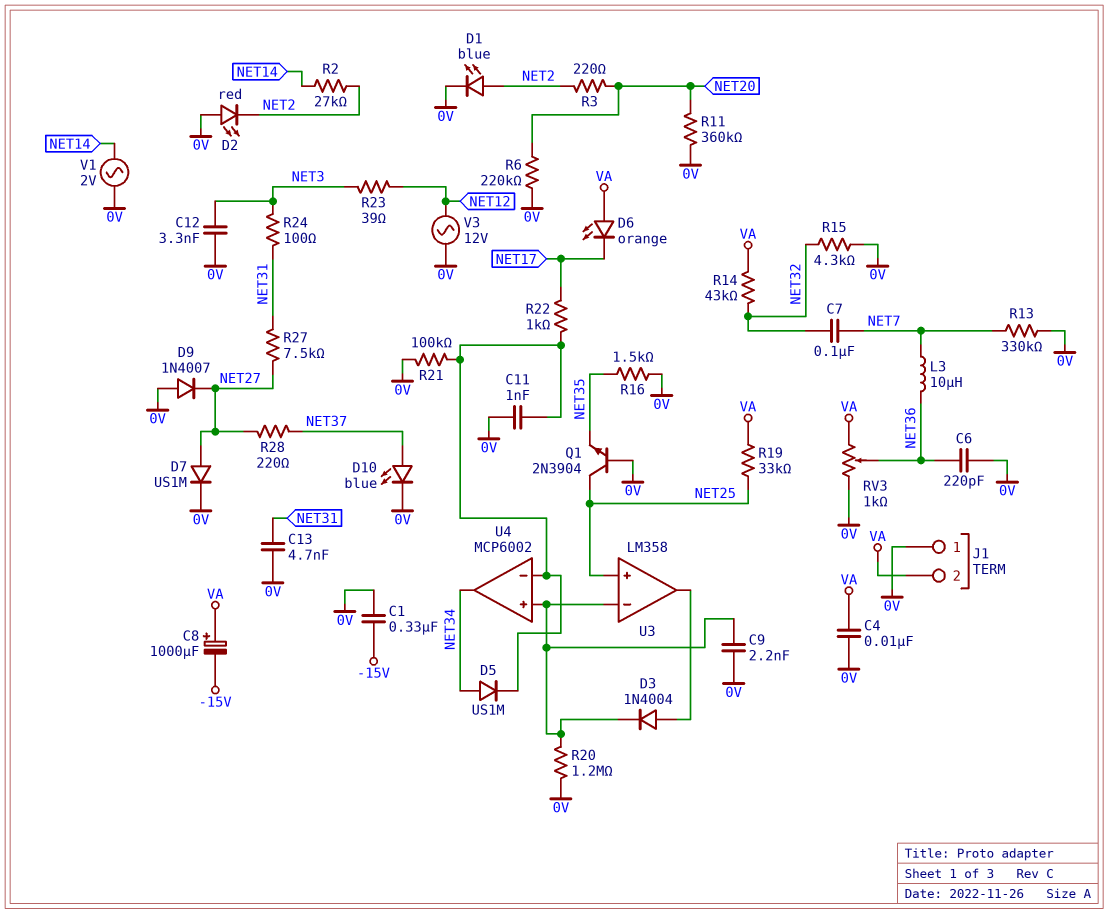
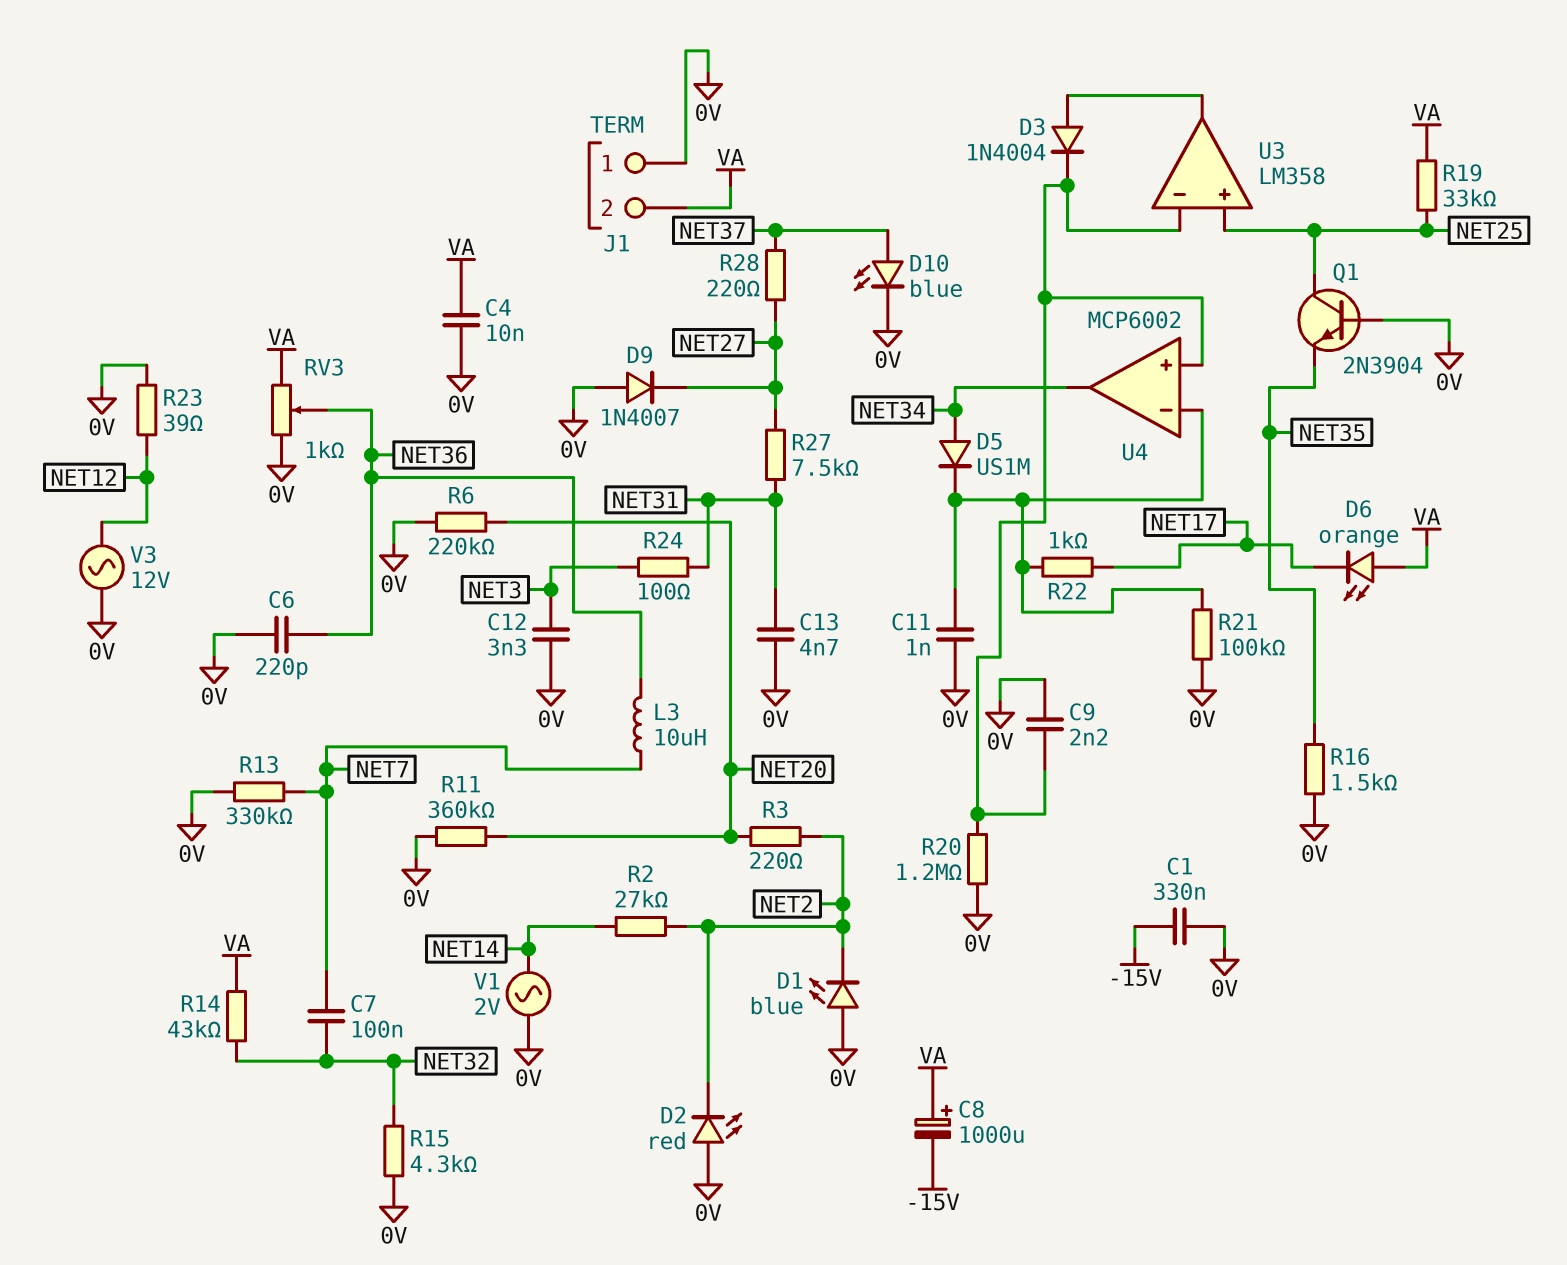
D1: LED blue (A NET2, K 0V) -> LED blue (A 0V, K NET2)
D7: diode US1M (A NET27, K 0V) -> none
R23: 39 (NET3, NET12) -> 39 (0V, NET12)

